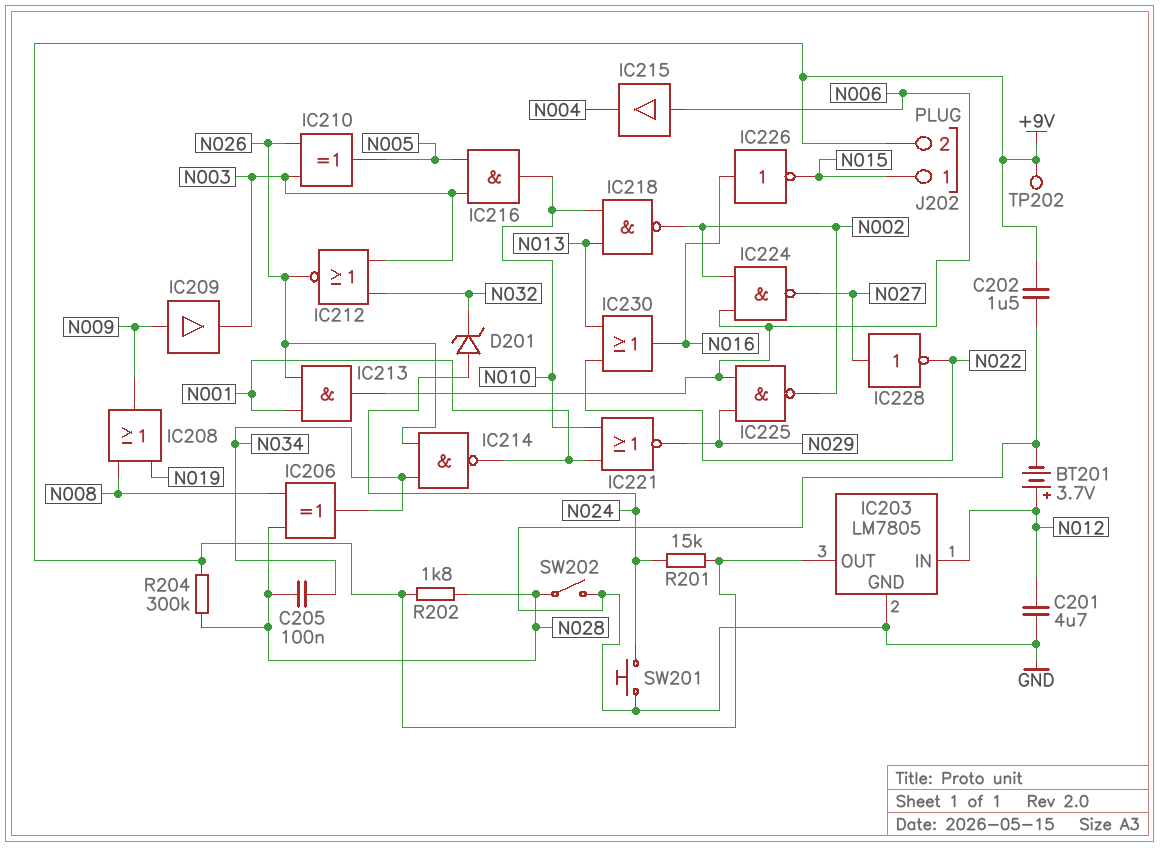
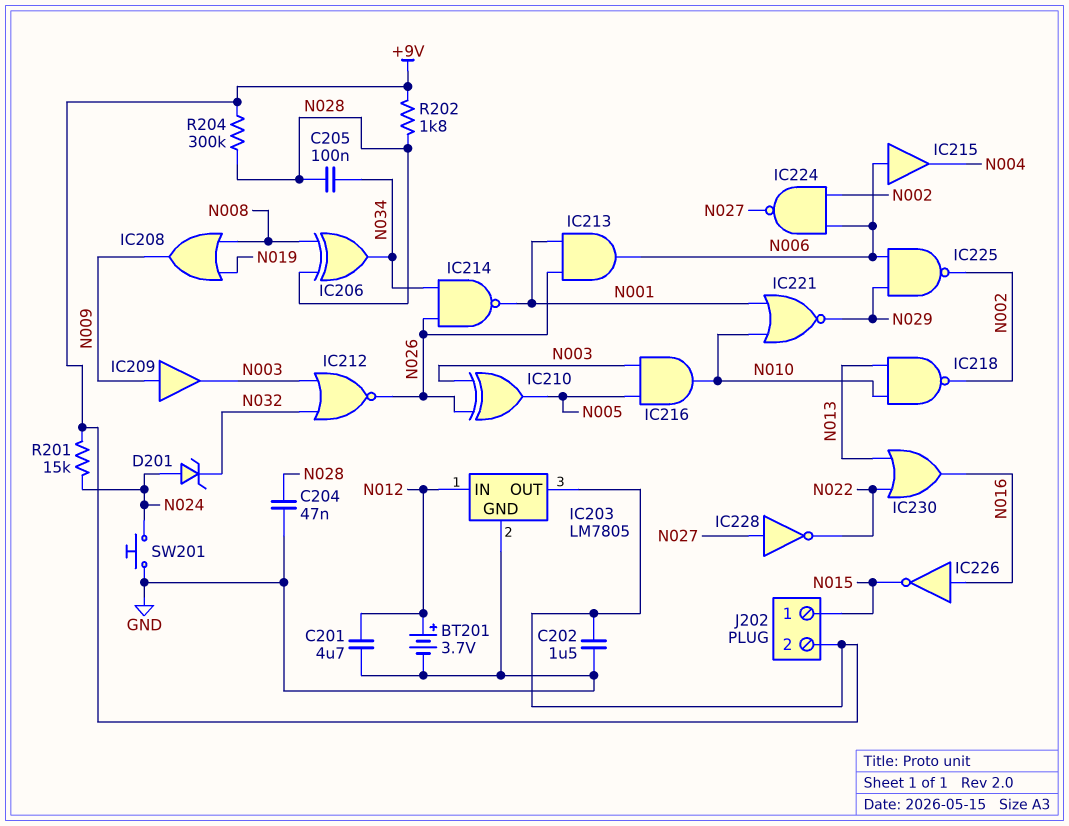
C204: none -> 47nF (GND, N028)
SW202: switch (GND, N028) -> none
TP202: test point (+9V) -> none

